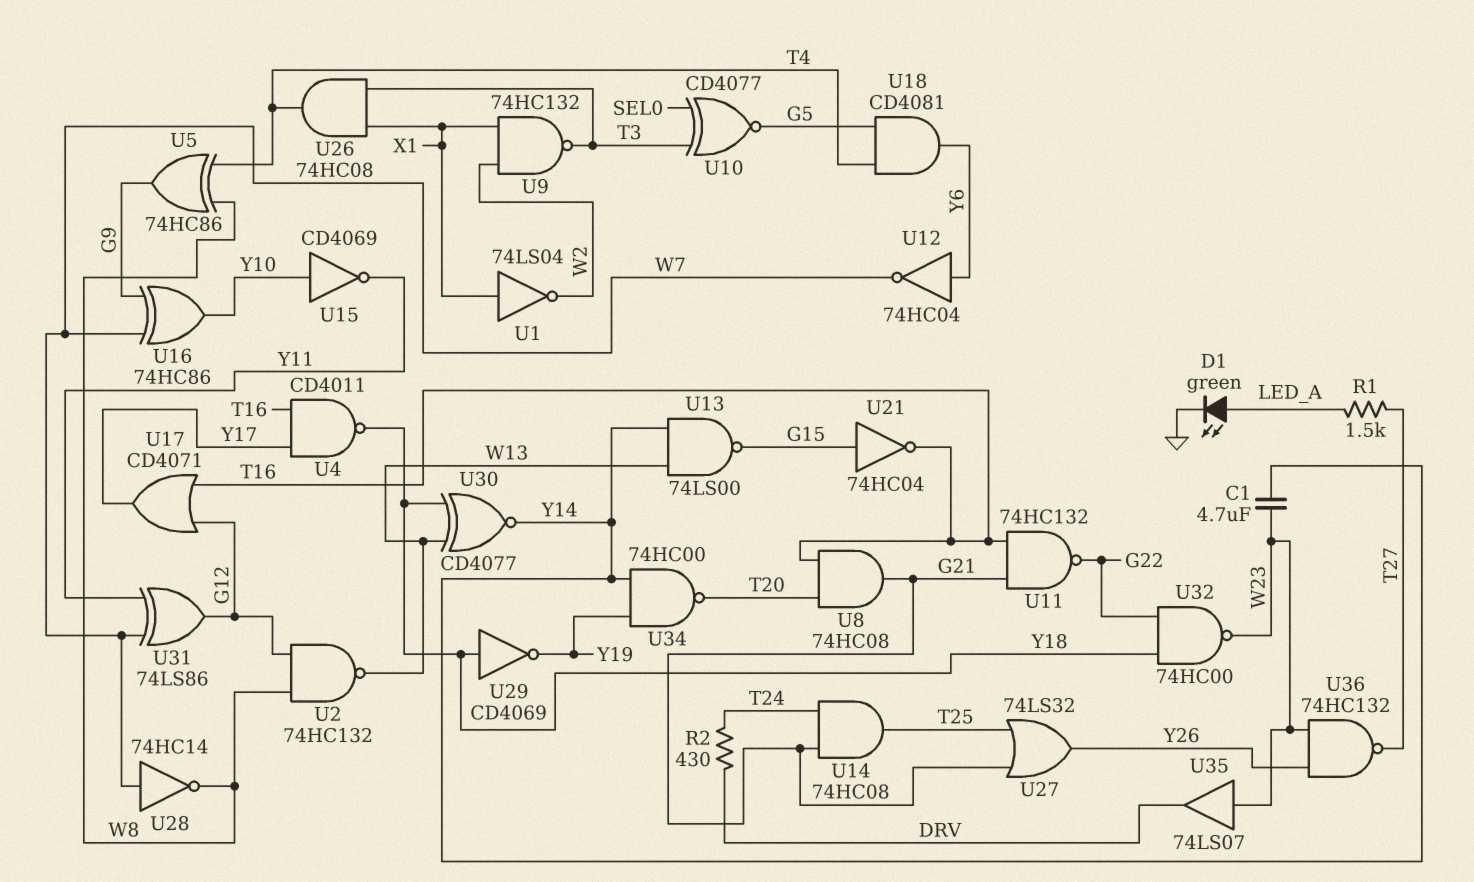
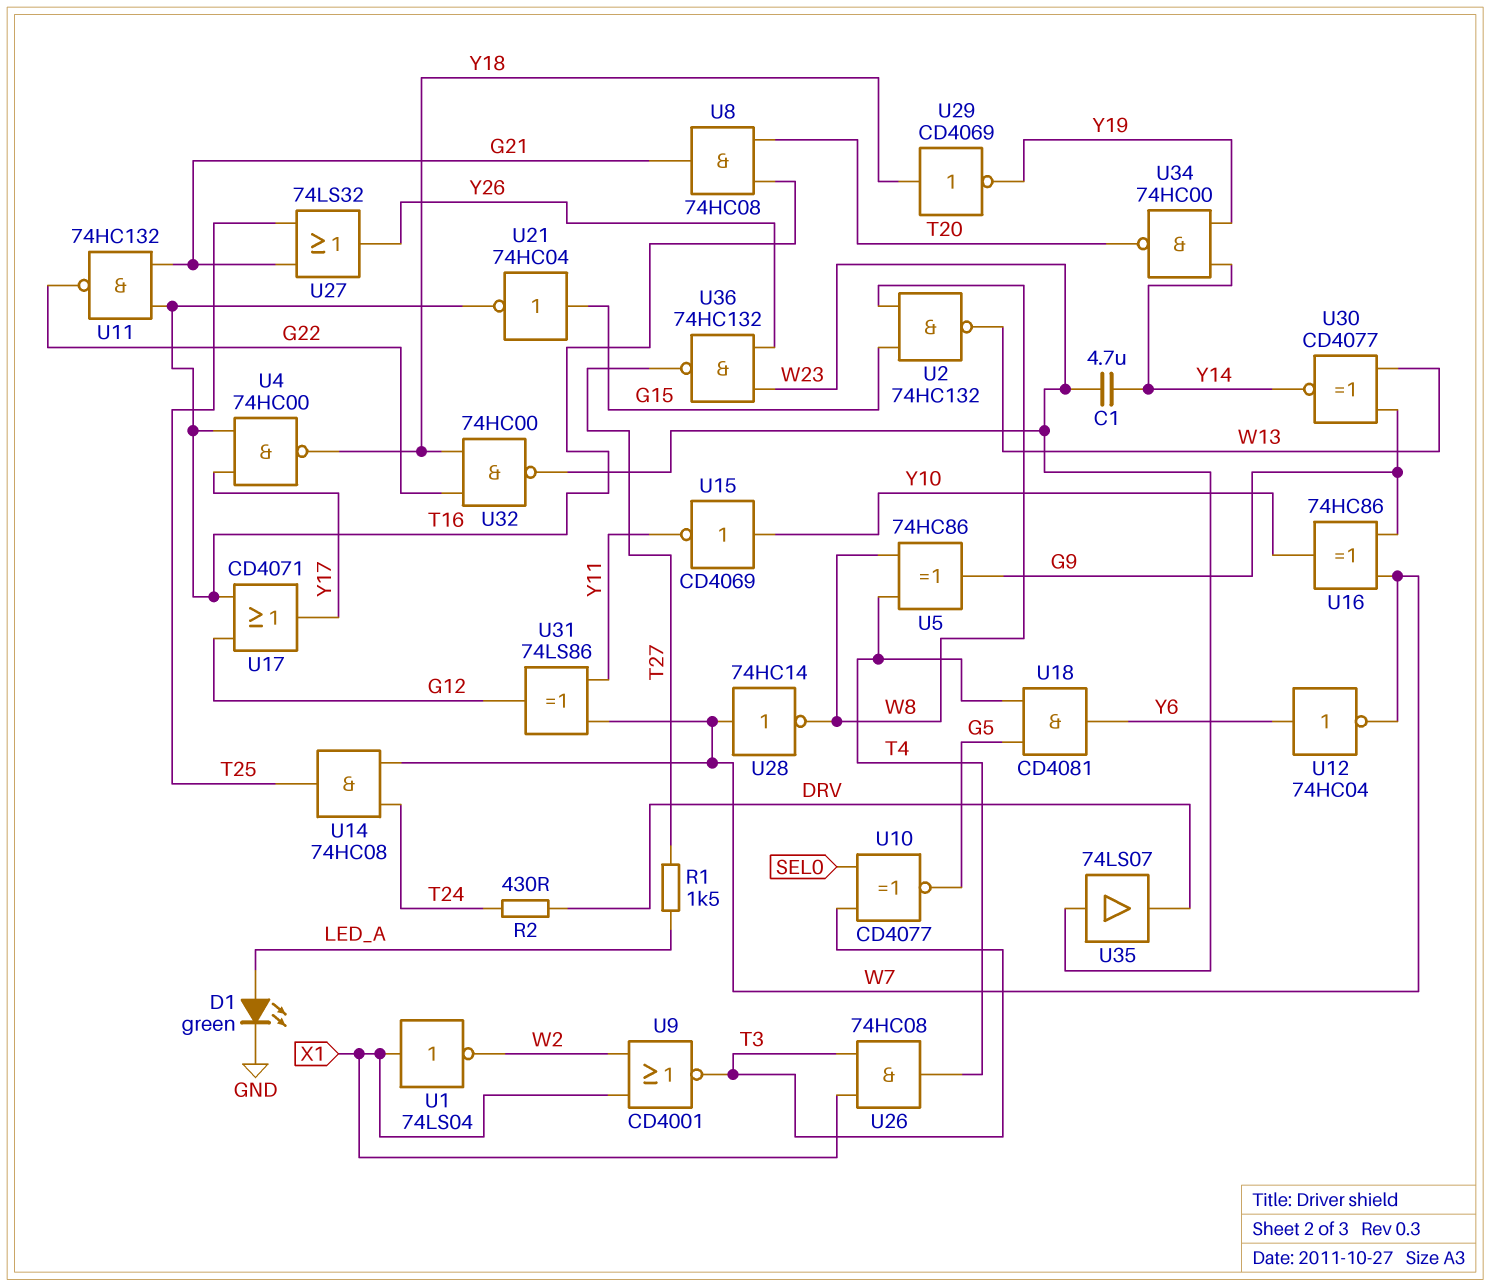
U2: NAND 74HC132 (in G12, in W8, out W13) -> NAND 74HC132 (in G15, in W8, out W13)
U4: NAND CD4011 (in T16, in Y17, out Y18) -> NAND 74HC00 (in T16, in Y17, out Y18)
U9: NAND 74HC132 (in W2, in X1, out T3) -> NOR CD4001 (in W2, in X1, out T3)
U13: NAND 74LS00 (in W13, in Y14, out G15) -> none
U14: AND 74HC08 (in G21, in T24, out T25) -> AND 74HC08 (in T24, in W7, out T25)
U30: XNOR CD4077 (in W13, in Y18, out Y14) -> XNOR CD4077 (in G9, in W13, out Y14)

